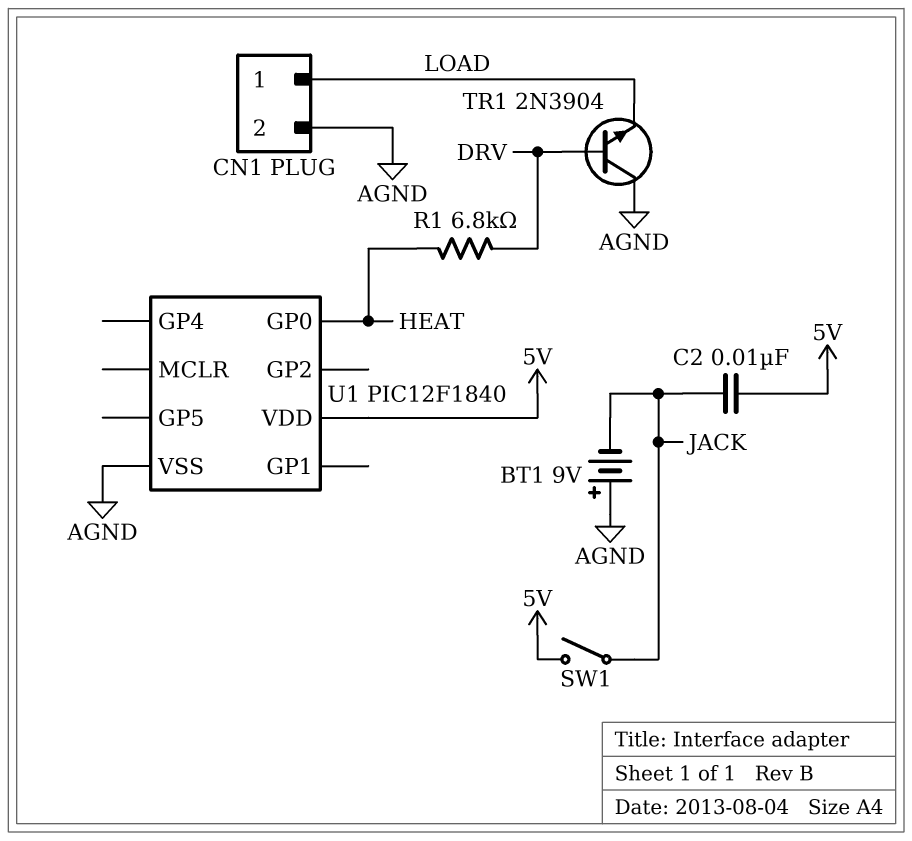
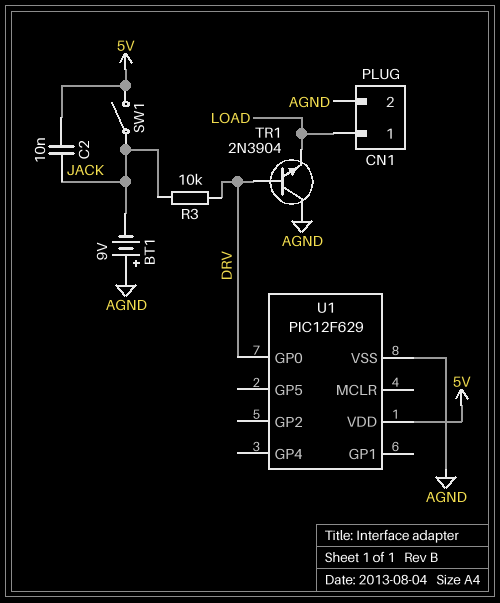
R1: 6.8k (DRV, HEAT) -> none
R3: none -> 10k (DRV, JACK)
U1: PIC12F1840 -> PIC12F629
U1 pin GP0: HEAT -> DRV

